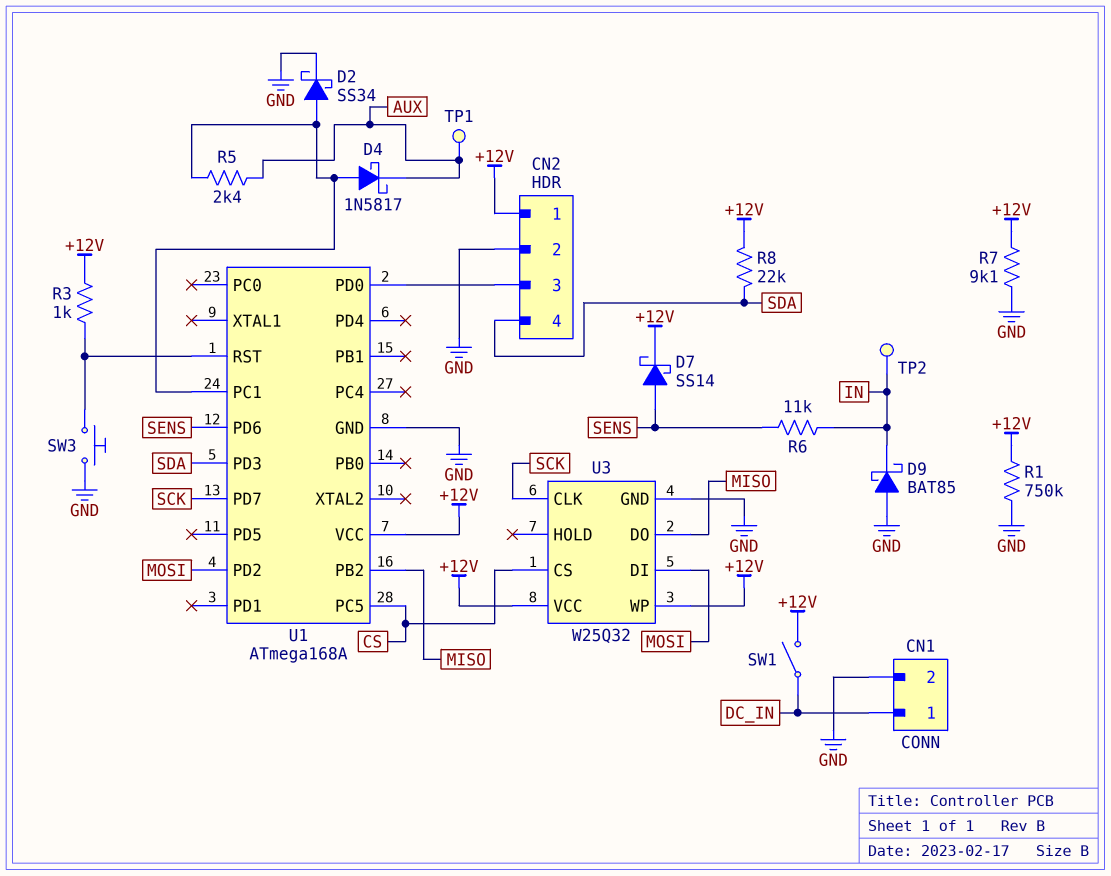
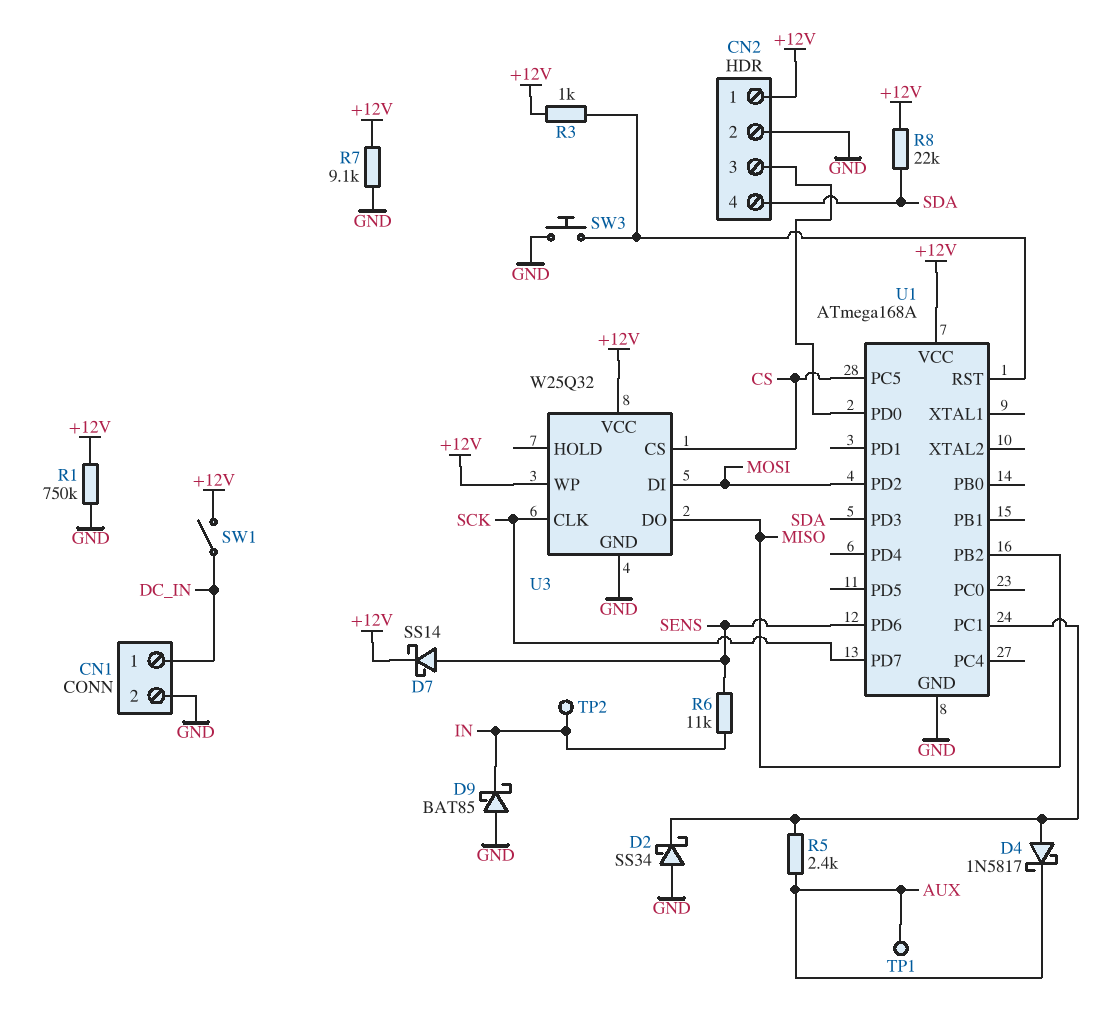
D2: schottky SS34 (A U1/PC1, K GND) -> schottky SS34 (A GND, K U1/PC1)

